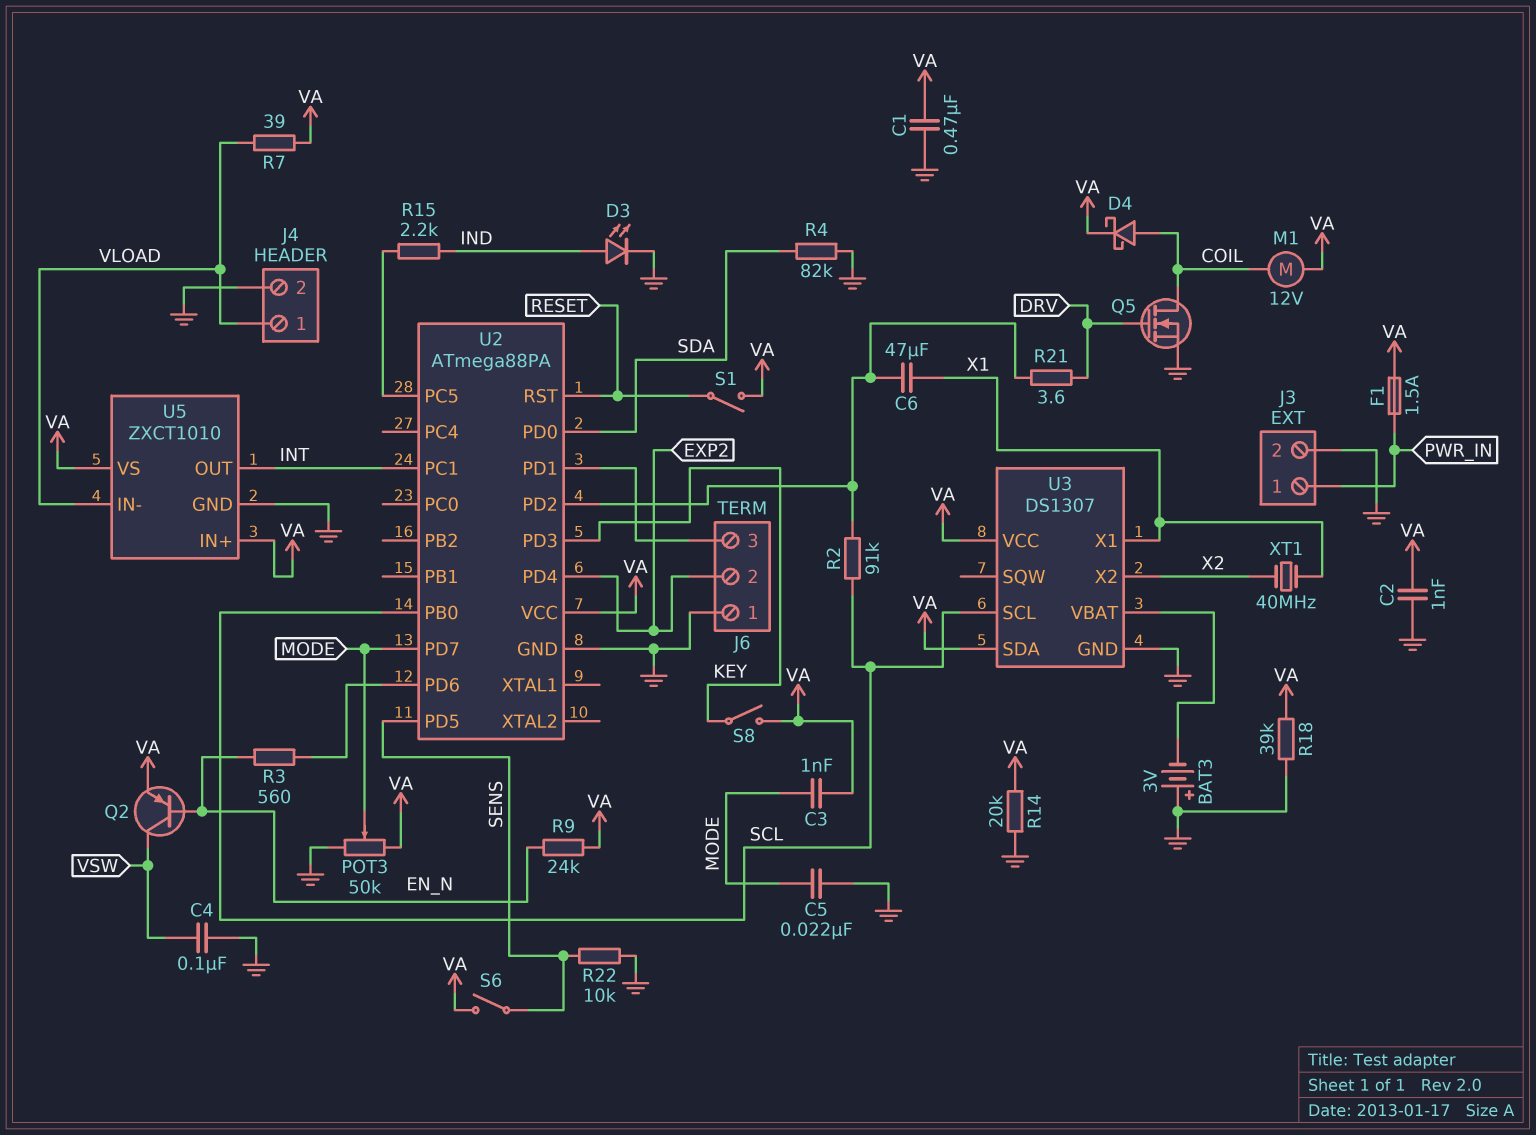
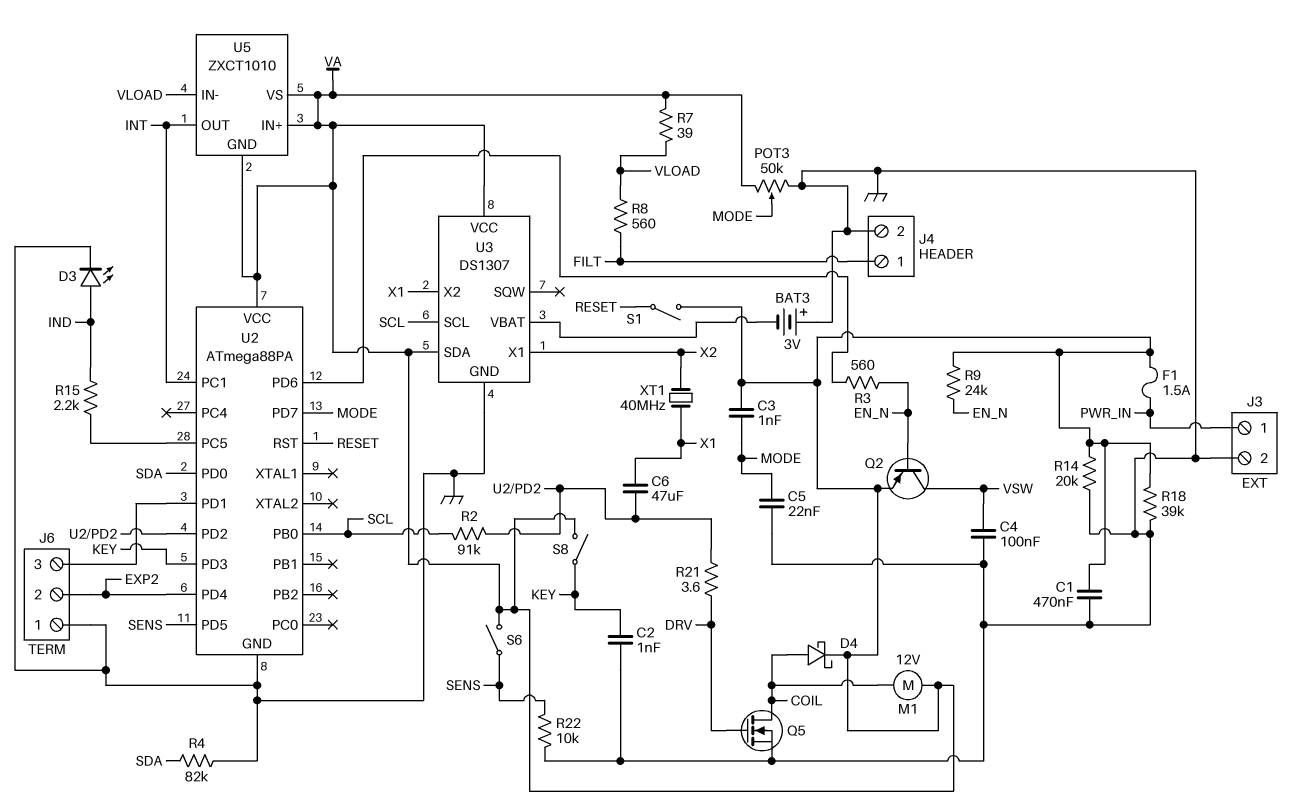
C2: 1nF (GND, VA) -> 1nF (GND, KEY)
J4 pin 1: VLOAD -> FILT
R8: none -> 560 (FILT, VLOAD)
U3 pin X1: X1 -> X2
U3 pin X2: X2 -> X1
U5 pin GND: GND -> VA

